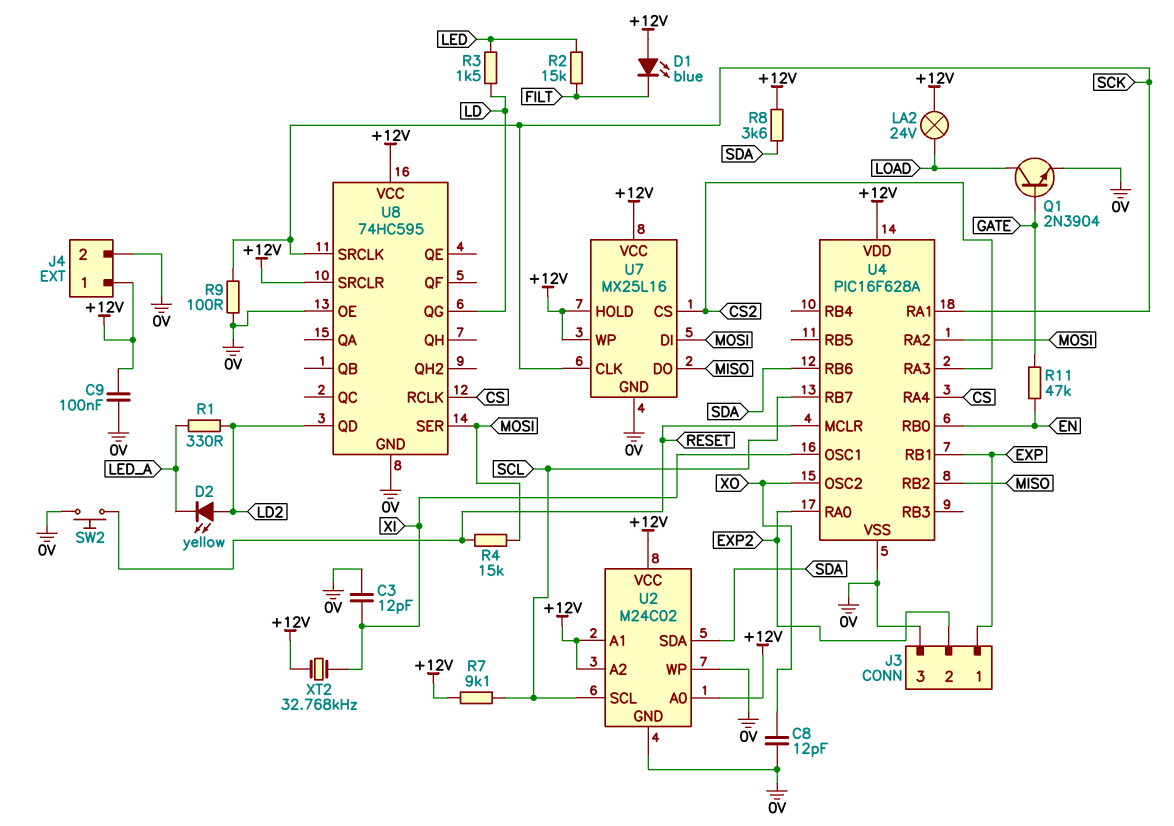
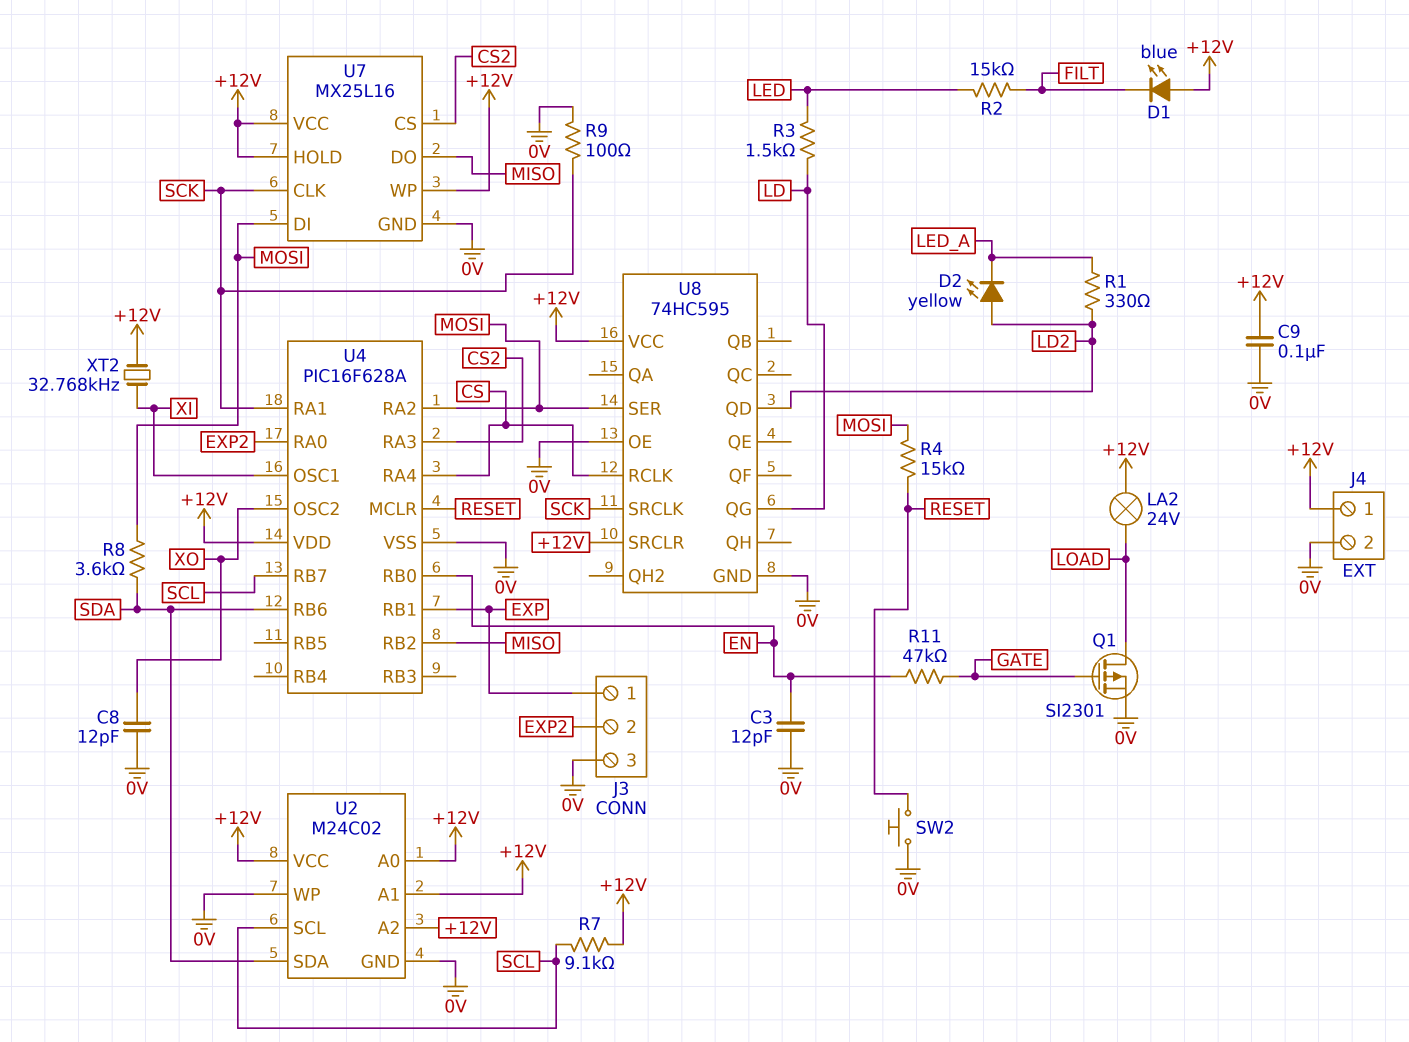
C3: 12pF (0V, XI) -> 12pF (0V, EN)
Q1: NPN 2N3904 (B GATE, C LOAD, E 0V) -> PMOS SI2301 (G GATE, D LOAD, S 0V)
R8: 3.6k (+12V, SDA) -> 3.6k (MOSI, SDA)

